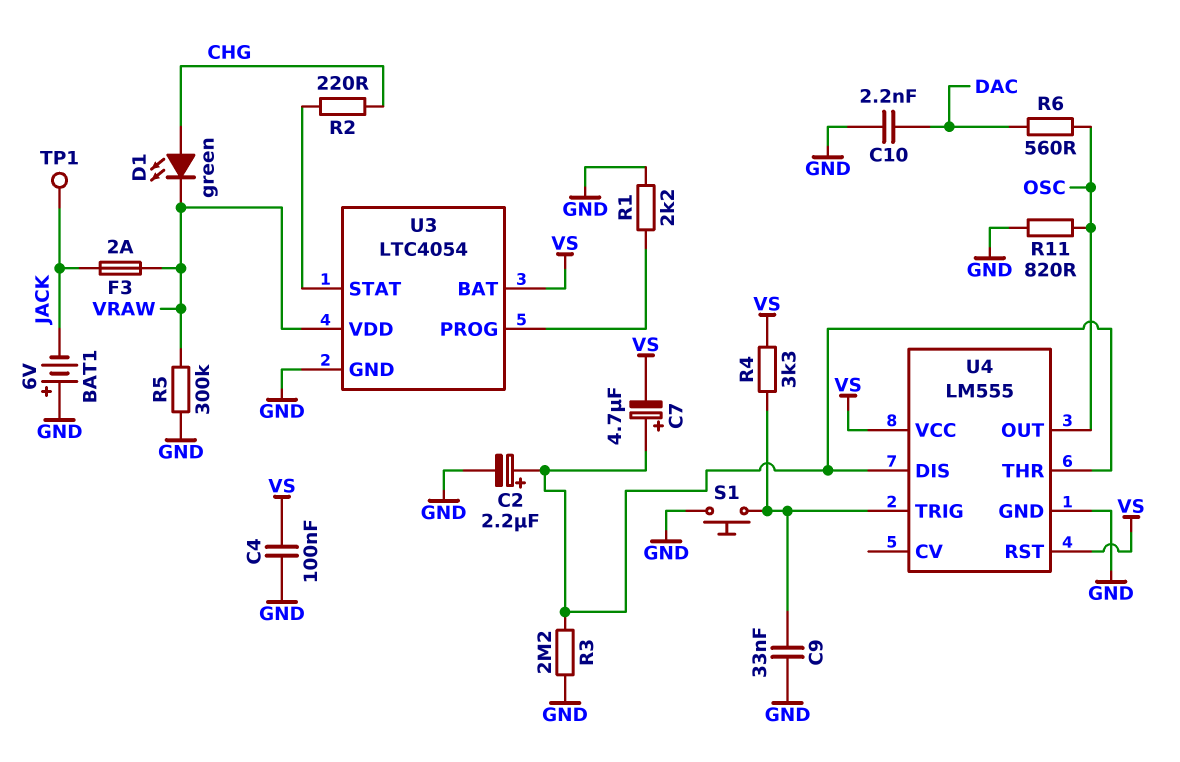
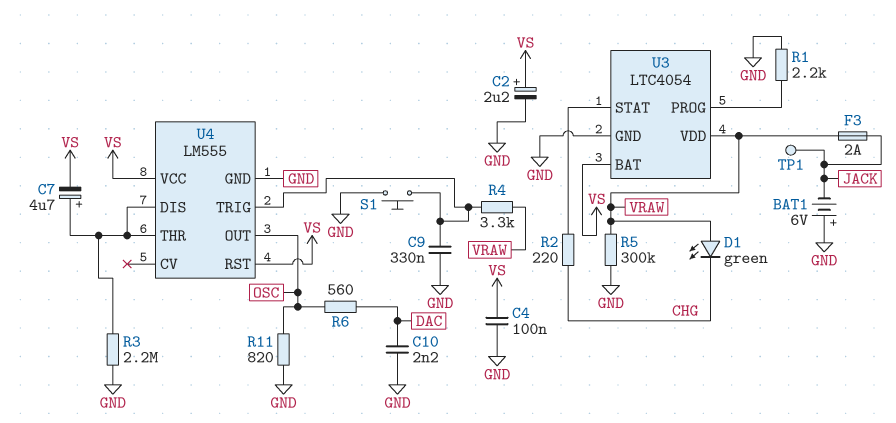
C2: 2.2uF (plus U4/DIS, minus GND) -> 2.2uF (plus VS, minus GND)
C9: 33nF (GND, U4/TRIG) -> 330nF (GND, U4/TRIG)
D1: LED green (A CHG, K VRAW) -> LED green (A VRAW, K CHG)
R4: 3.3k (U4/TRIG, VS) -> 3.3k (U4/TRIG, VRAW)

